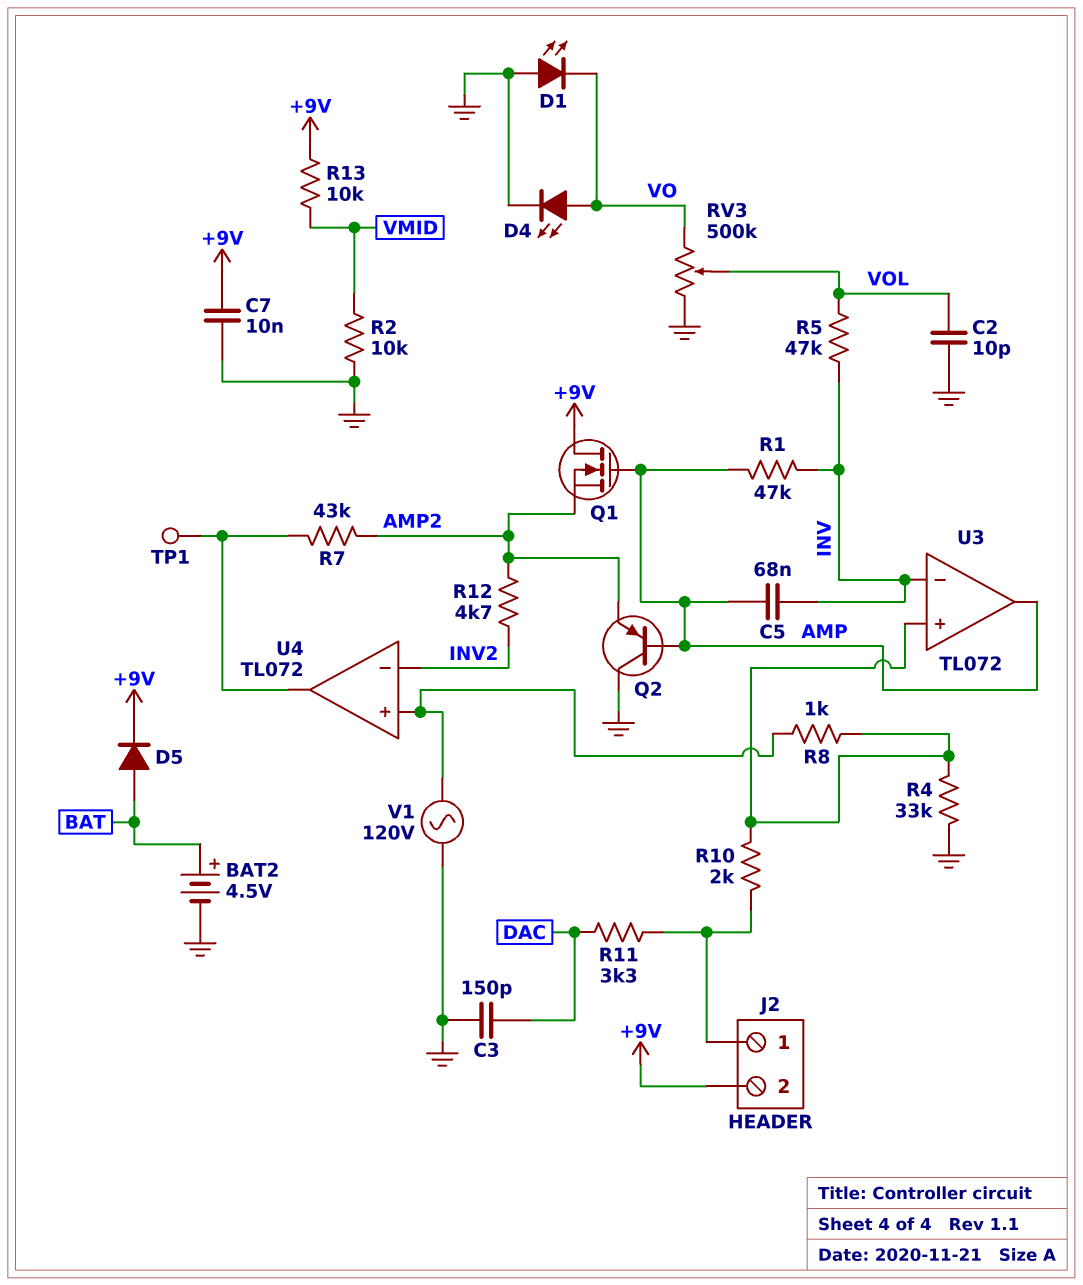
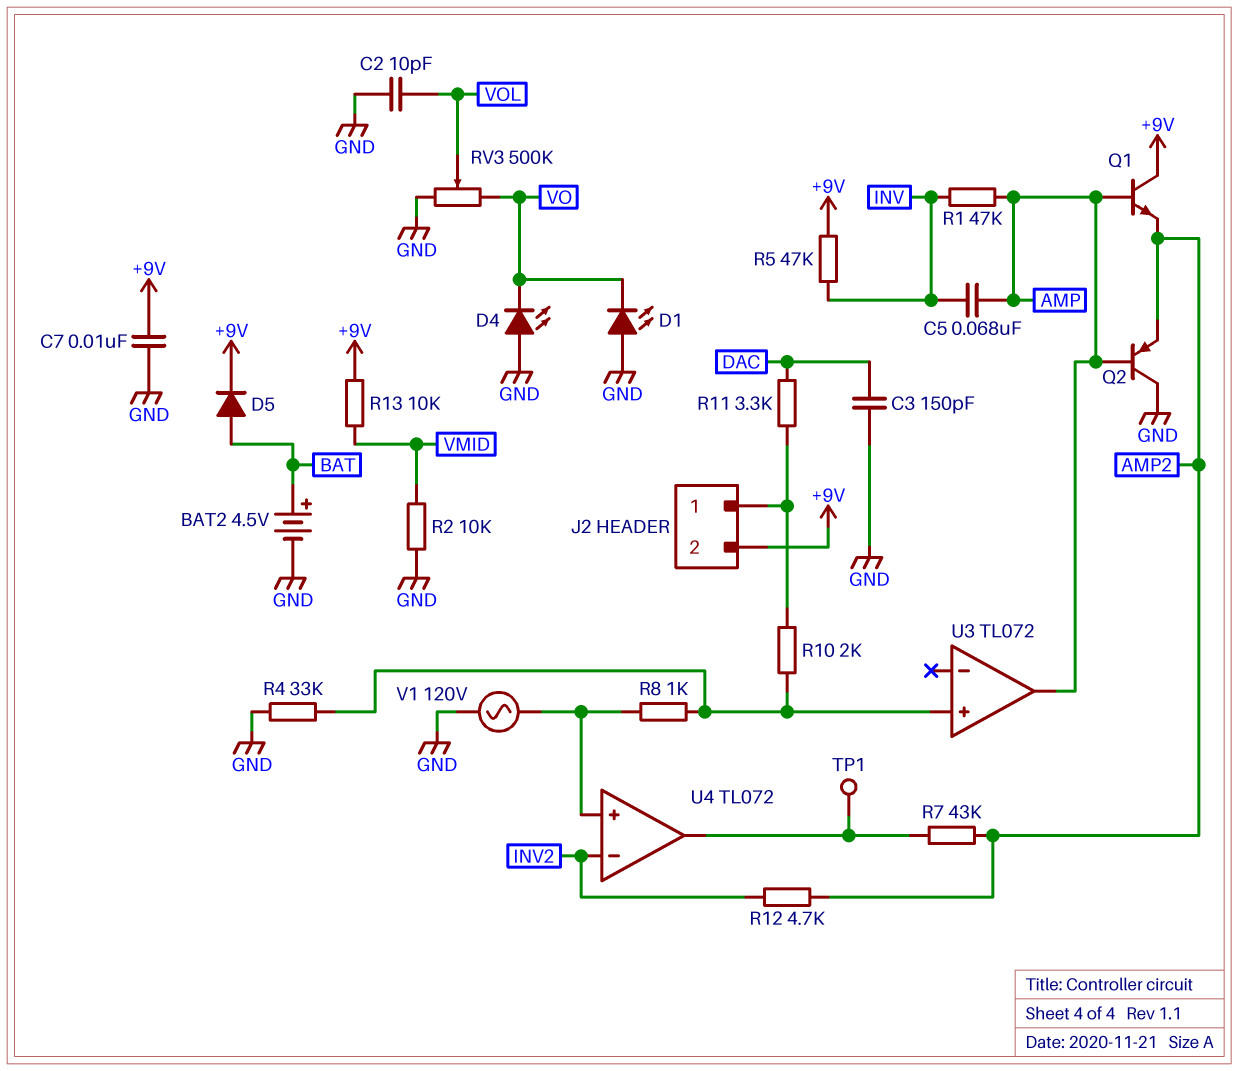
D4: LED (A VO, K GND) -> LED (A GND, K VO)
Q1: NMOS (G AMP, D +9V, S AMP2) -> NPN (B AMP, C +9V, E AMP2)
R5: 47k (INV, VOL) -> 47k (+9V, INV)
U3 pin in-: INV -> none

